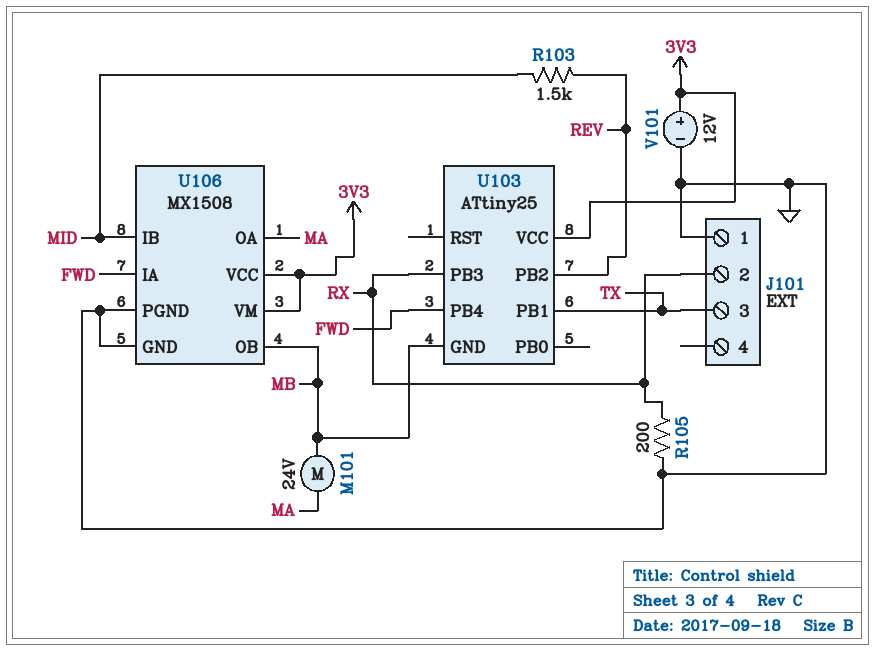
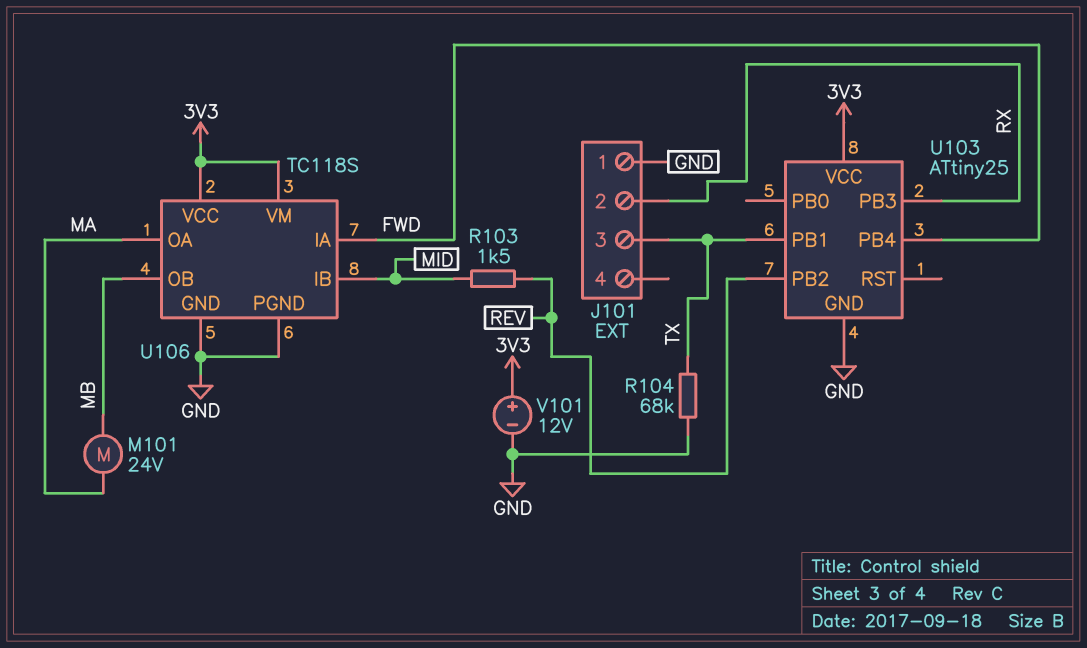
R104: none -> 68k (GND, TX)
R105: 200 (GND, RX) -> none
U103 pin GND: MB -> GND
U106: MX1508 -> TC118S

